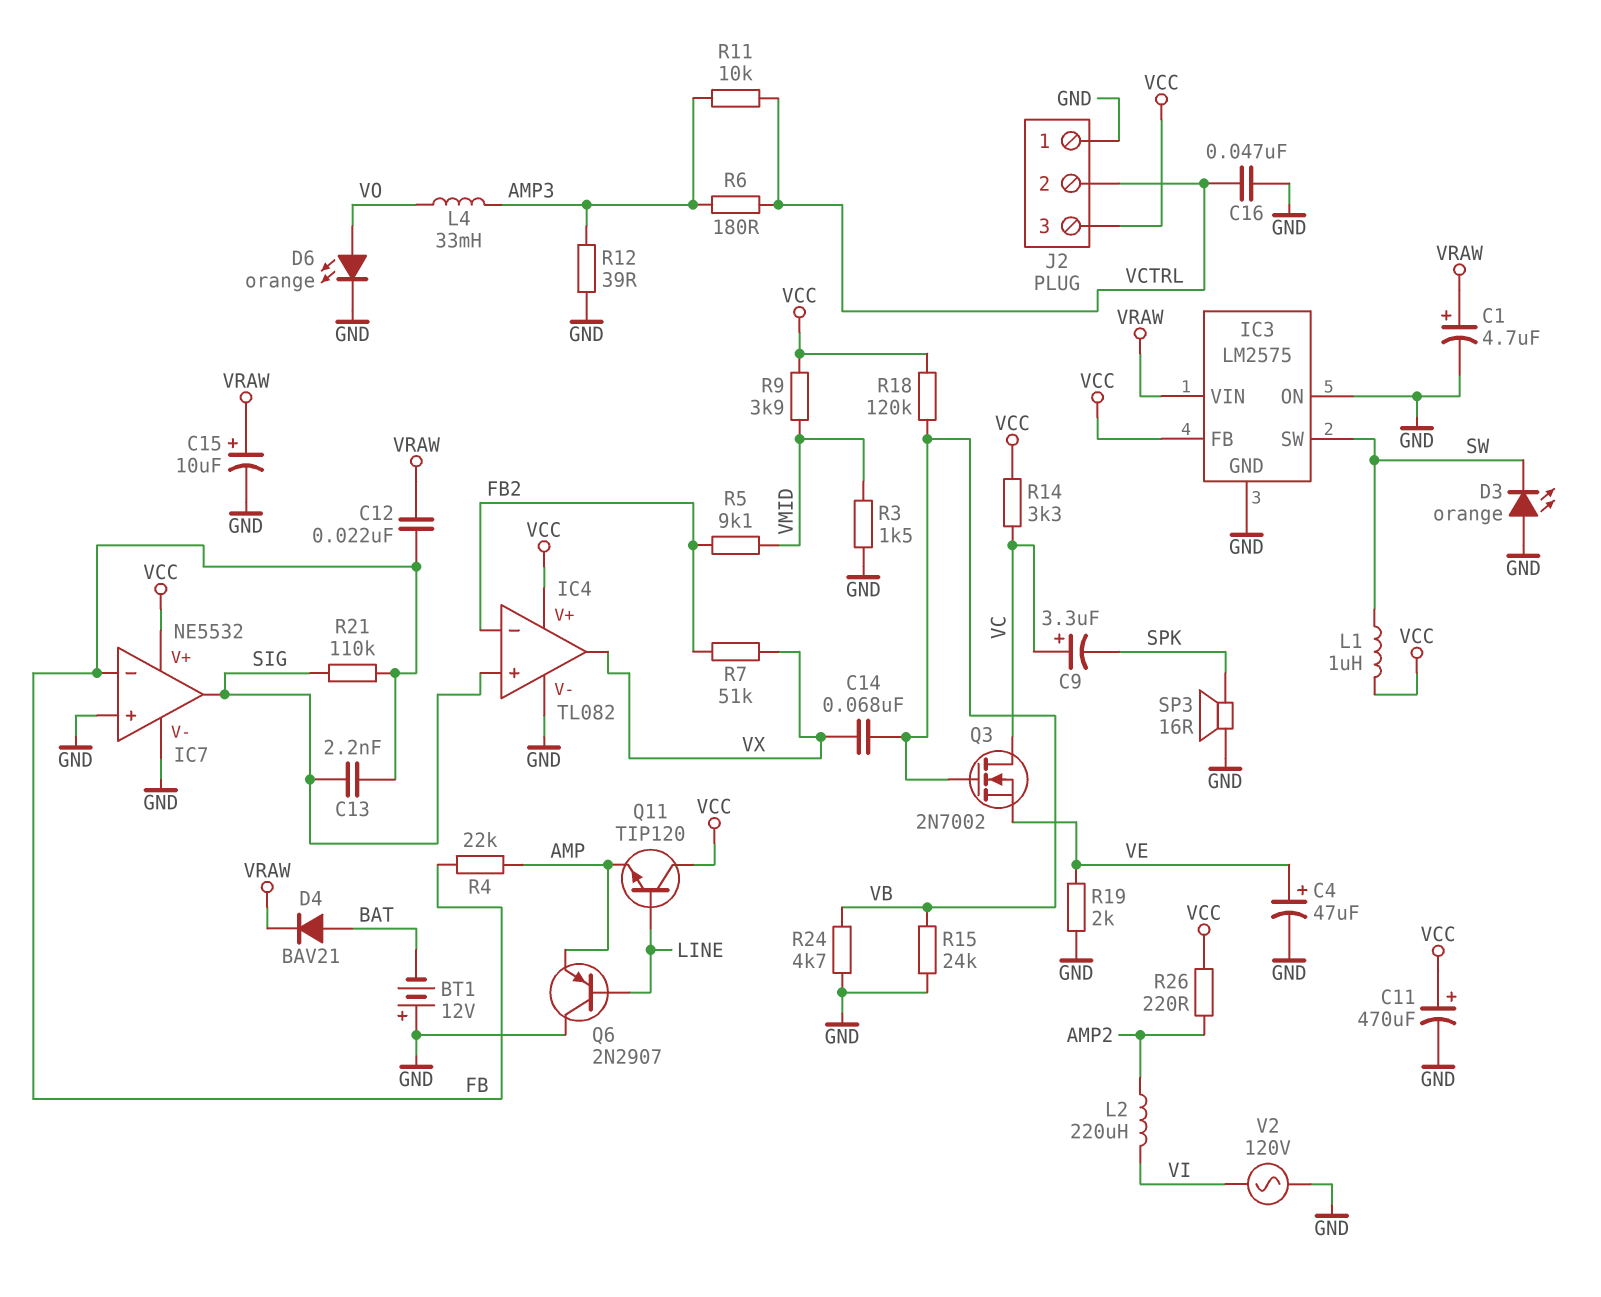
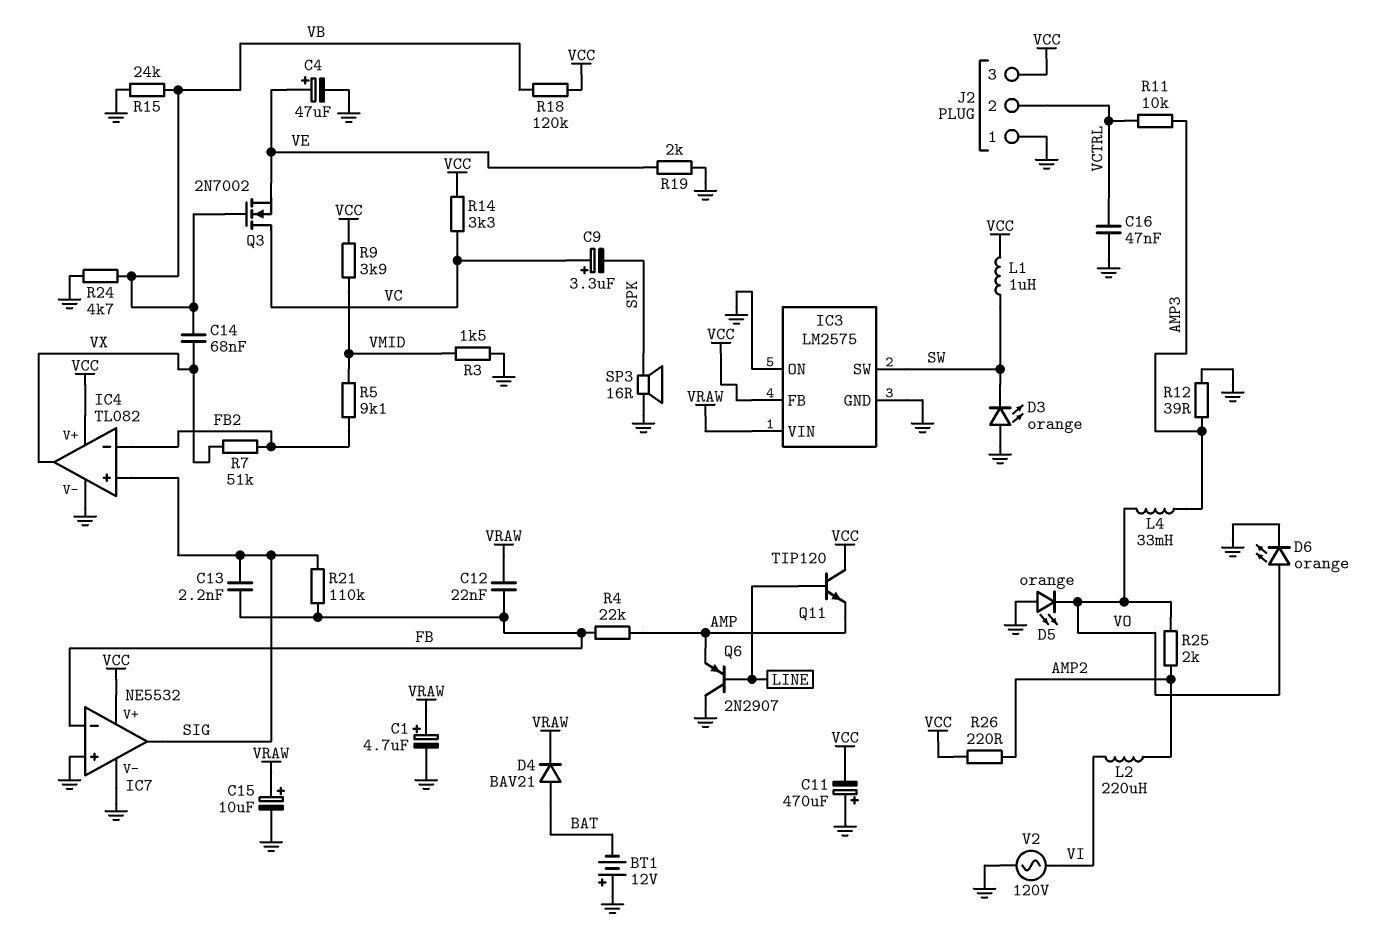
C11: 470uF (plus VCC, minus GND) -> 470uF (plus GND, minus VCC)
D5: none -> LED orange (A GND, K VO)
R6: 180 (AMP3, VCTRL) -> none
R25: none -> 2k (AMP2, VO)

